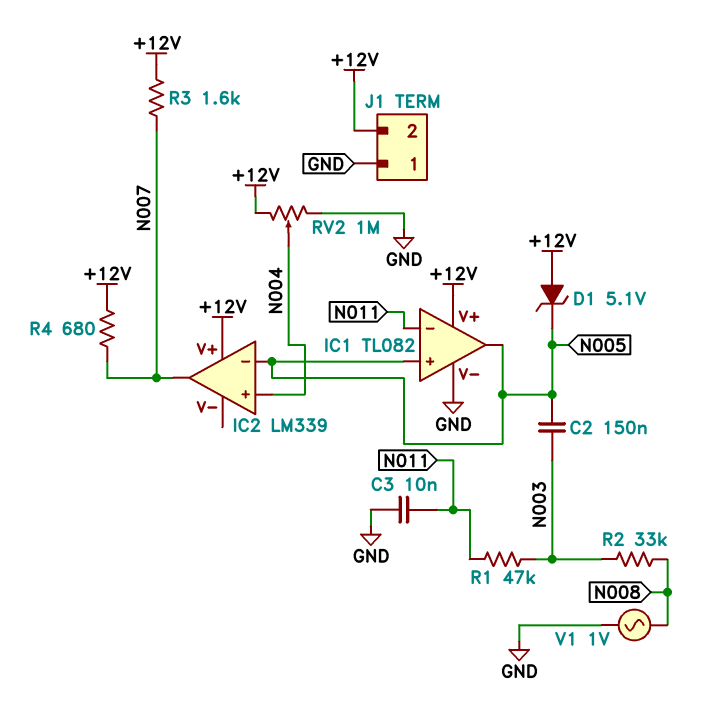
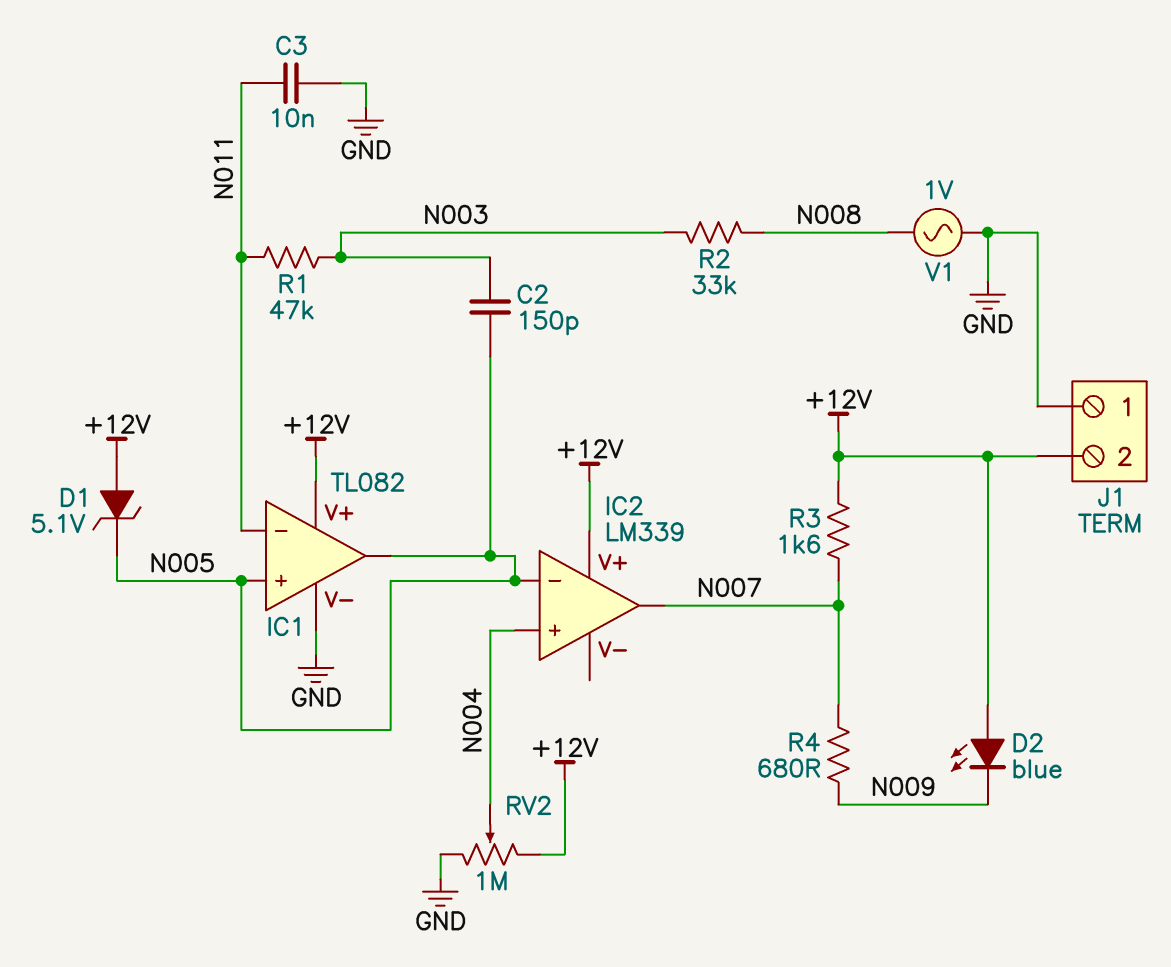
C2: 150nF (N003, N005) -> 150pF (N003, N005)
D2: none -> LED blue (A +12V, K N009)
R4: 680 (+12V, N007) -> 680 (N007, N009)

